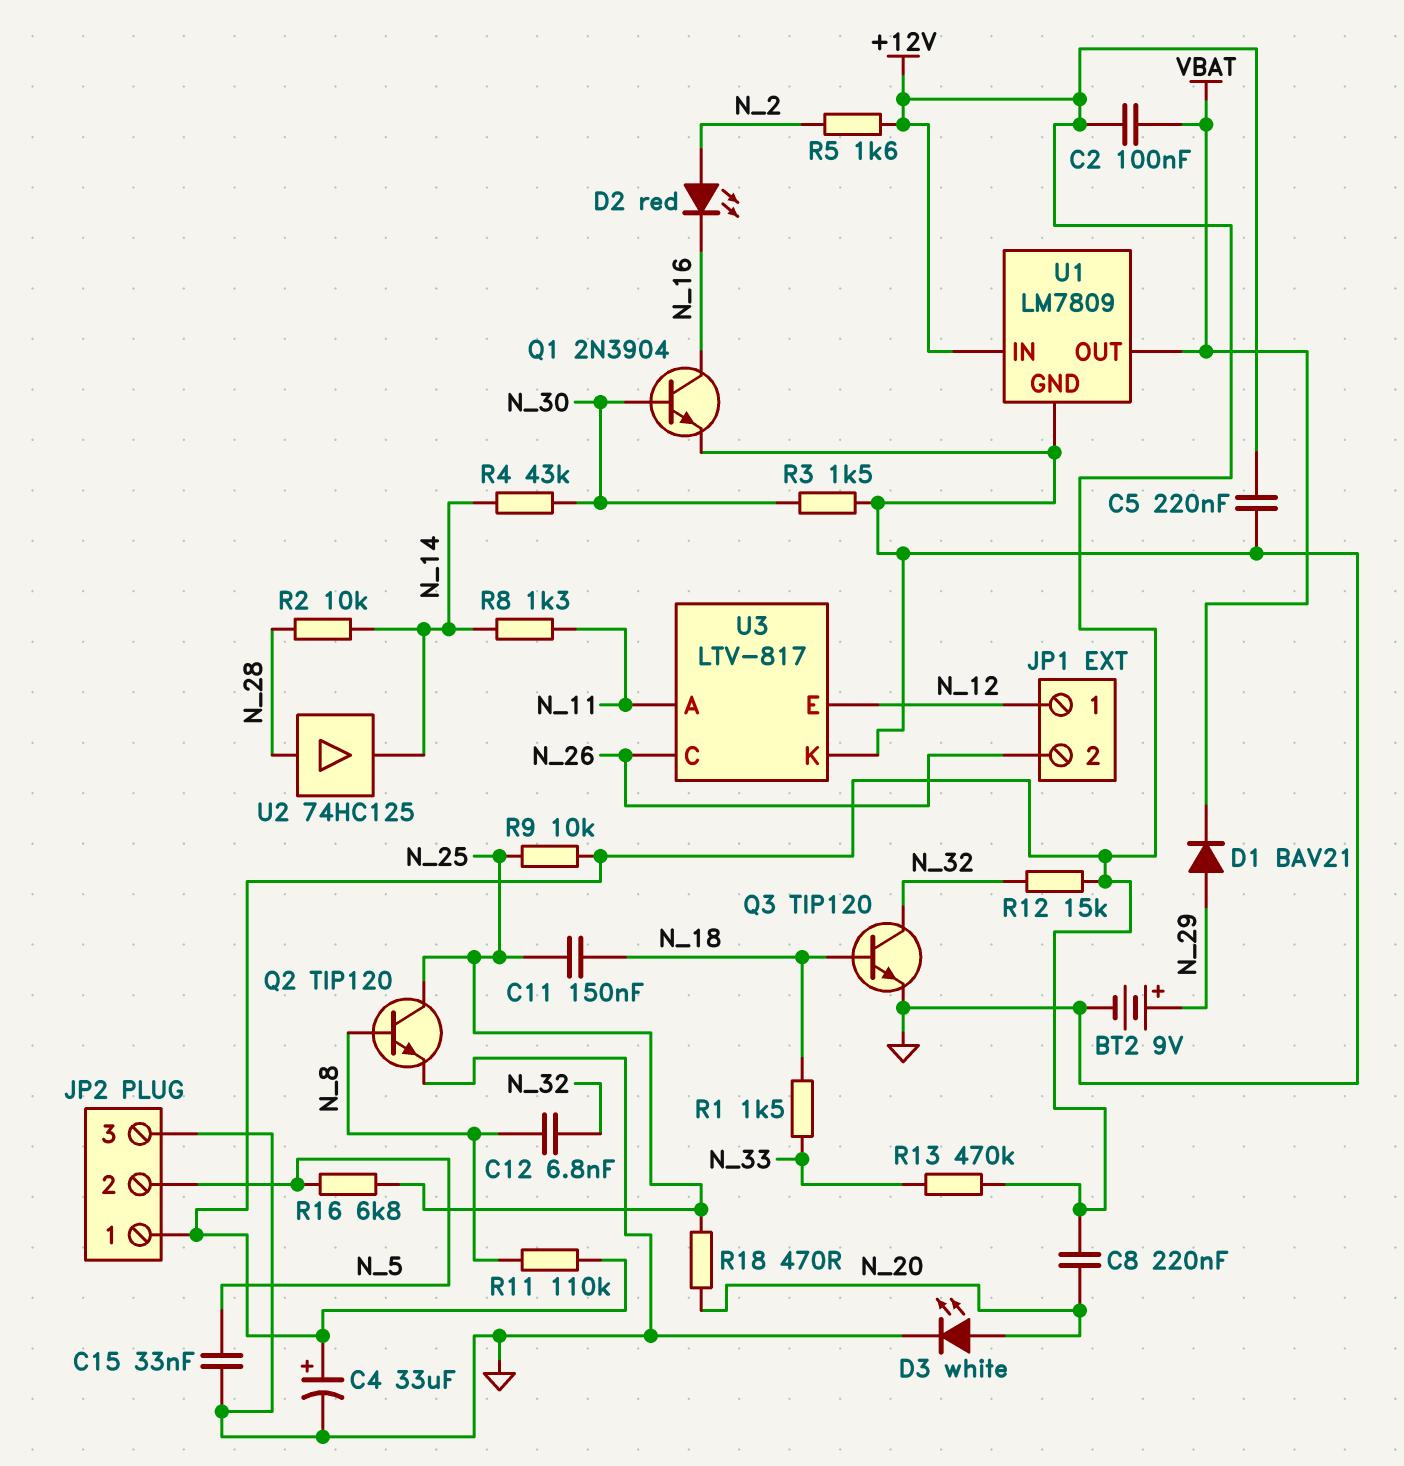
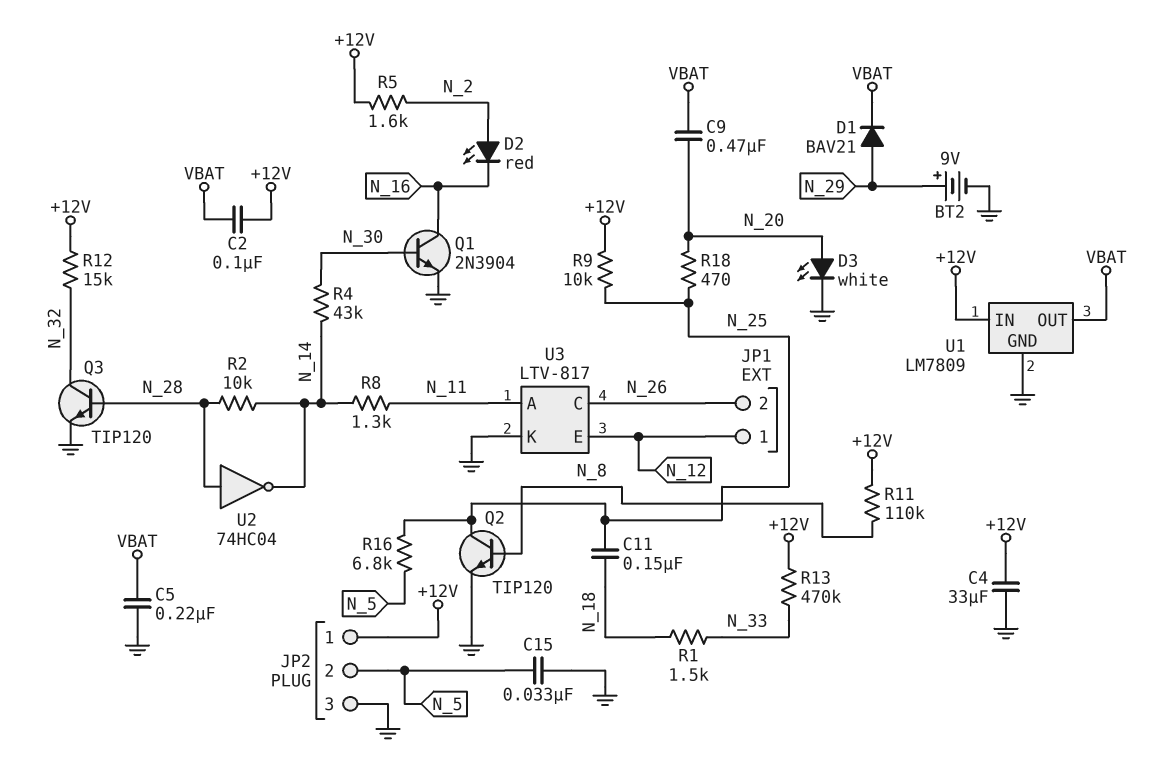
C4: 33uF (plus +12V, minus GND) -> 33uF (+12V, GND)
C5: 220nF (+12V, GND) -> 220nF (GND, VBAT)
C8: 220nF (+12V, N_20) -> none
C9: none -> 470nF (N_20, VBAT)
C12: 6.8nF (N_8, N_32) -> none
Q3: NPN TIP120 (B N_18, C N_32, E GND) -> NPN TIP120 (B N_28, C N_32, E GND)
R3: 1.5k (GND, N_30) -> none
U2: buffer 74HC125 (in N_28, out N_14) -> NOT 74HC04 (in N_28, out N_14)

